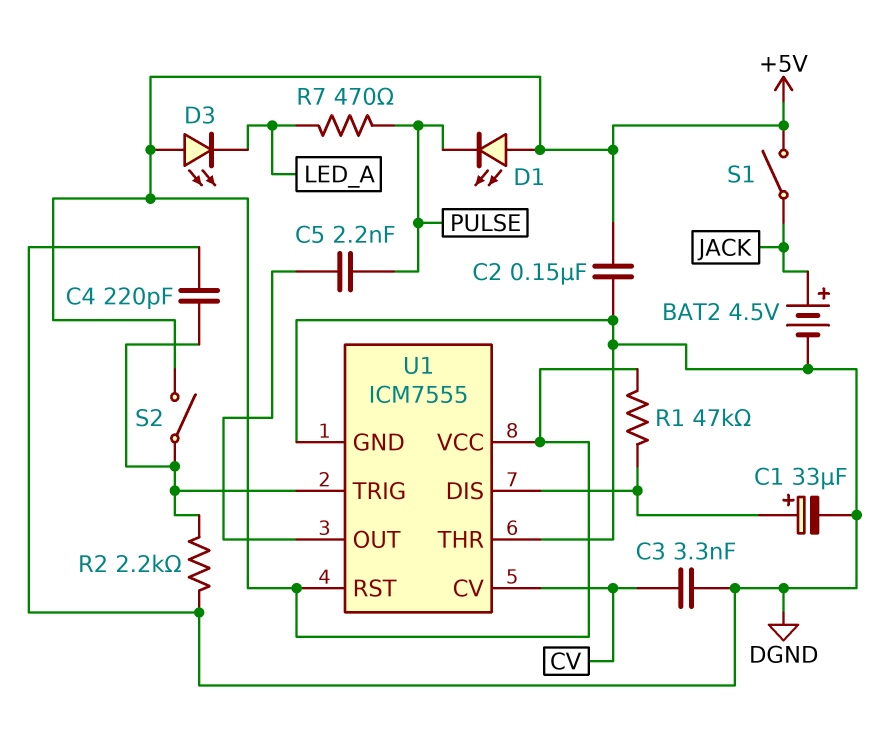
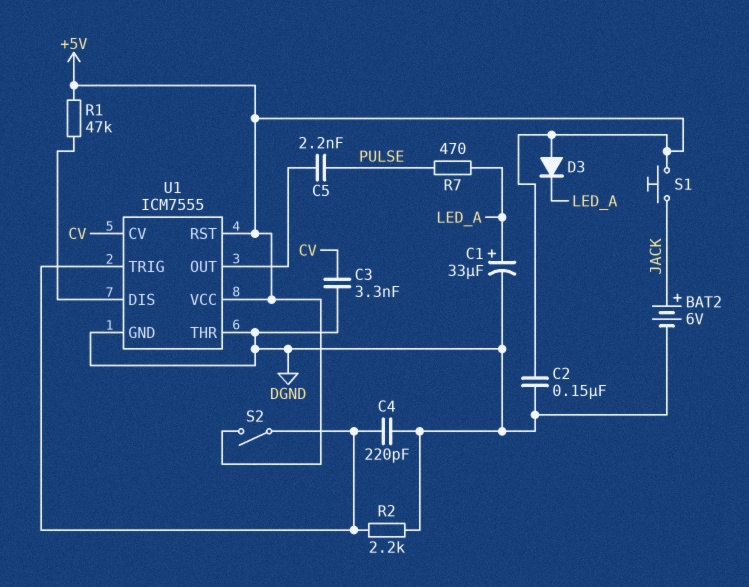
BAT2: 4.5V (plus JACK, minus DGND) -> 6V (plus JACK, minus DGND)
C1: 33uF (plus U1/DIS, minus DGND) -> 33uF (plus LED_A, minus DGND)
D1: LED (A +5V, K PULSE) -> none
D3: LED (A +5V, K LED_A) -> diode (A +5V, K LED_A)
S1: switch (+5V, JACK) -> button (+5V, JACK)

